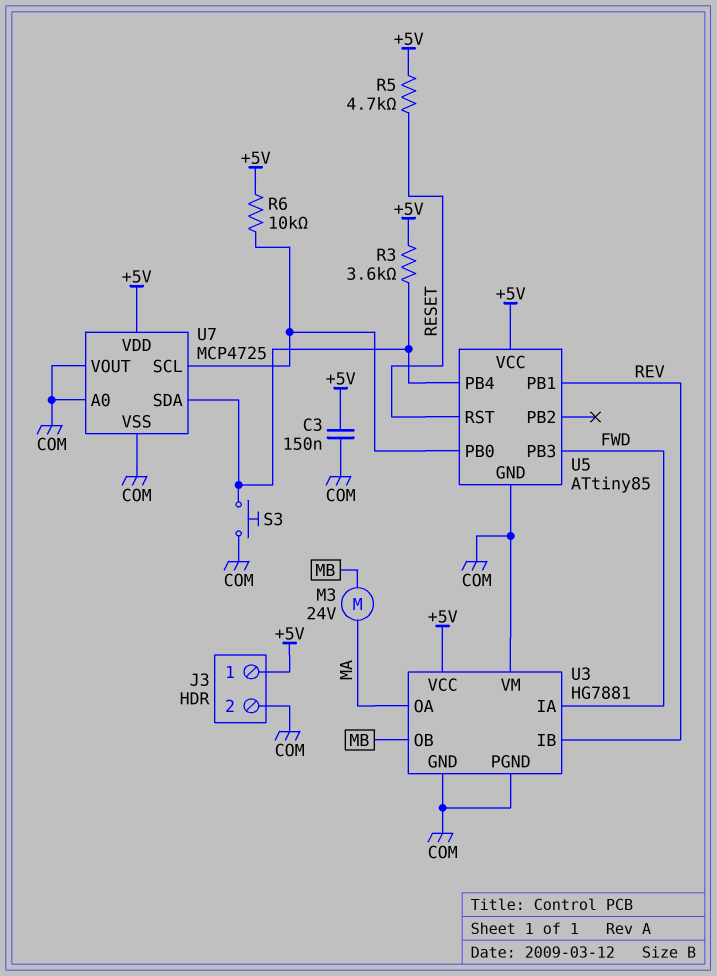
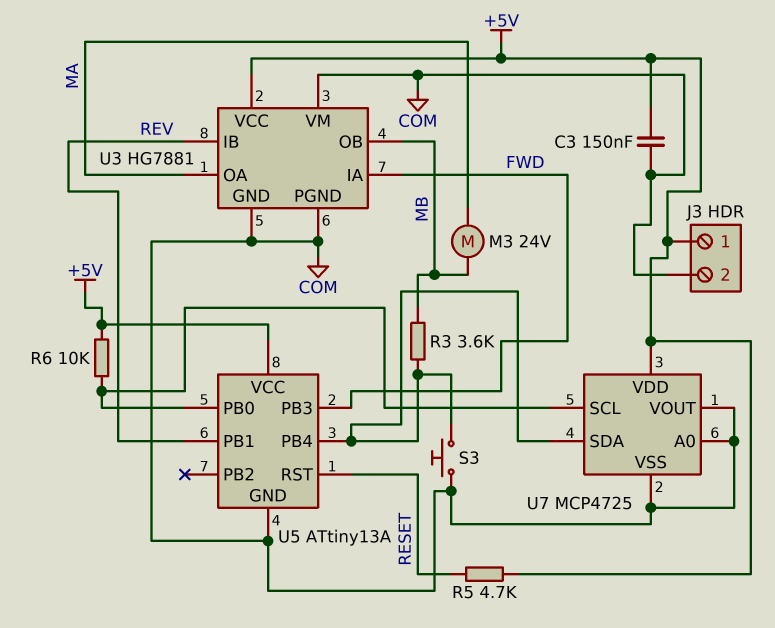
R3: 3.6k (+5V, U5/PB4) -> 3.6k (MB, U5/PB4)
U5: ATtiny85 -> ATtiny13A

